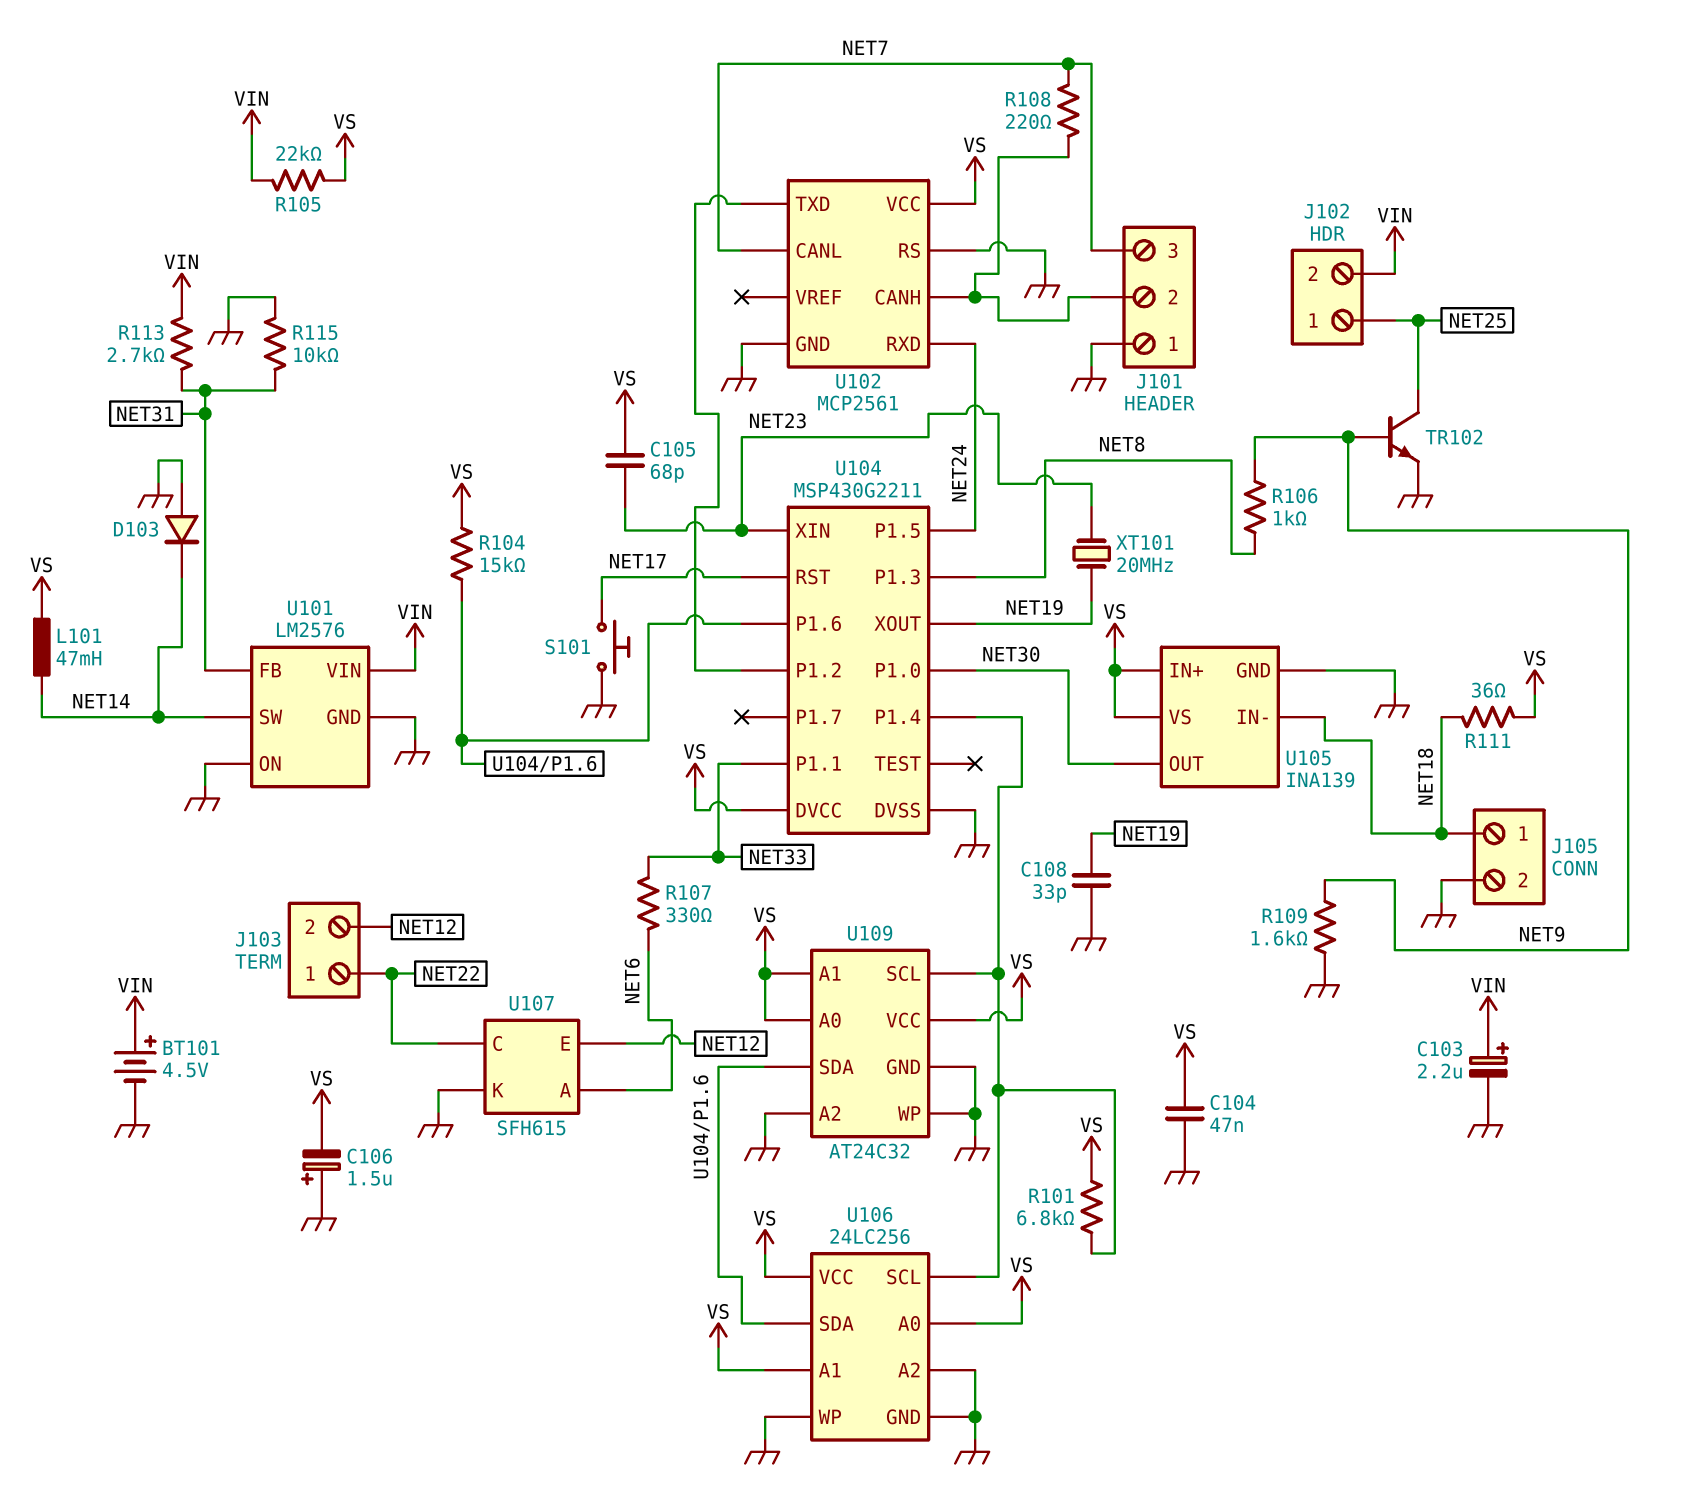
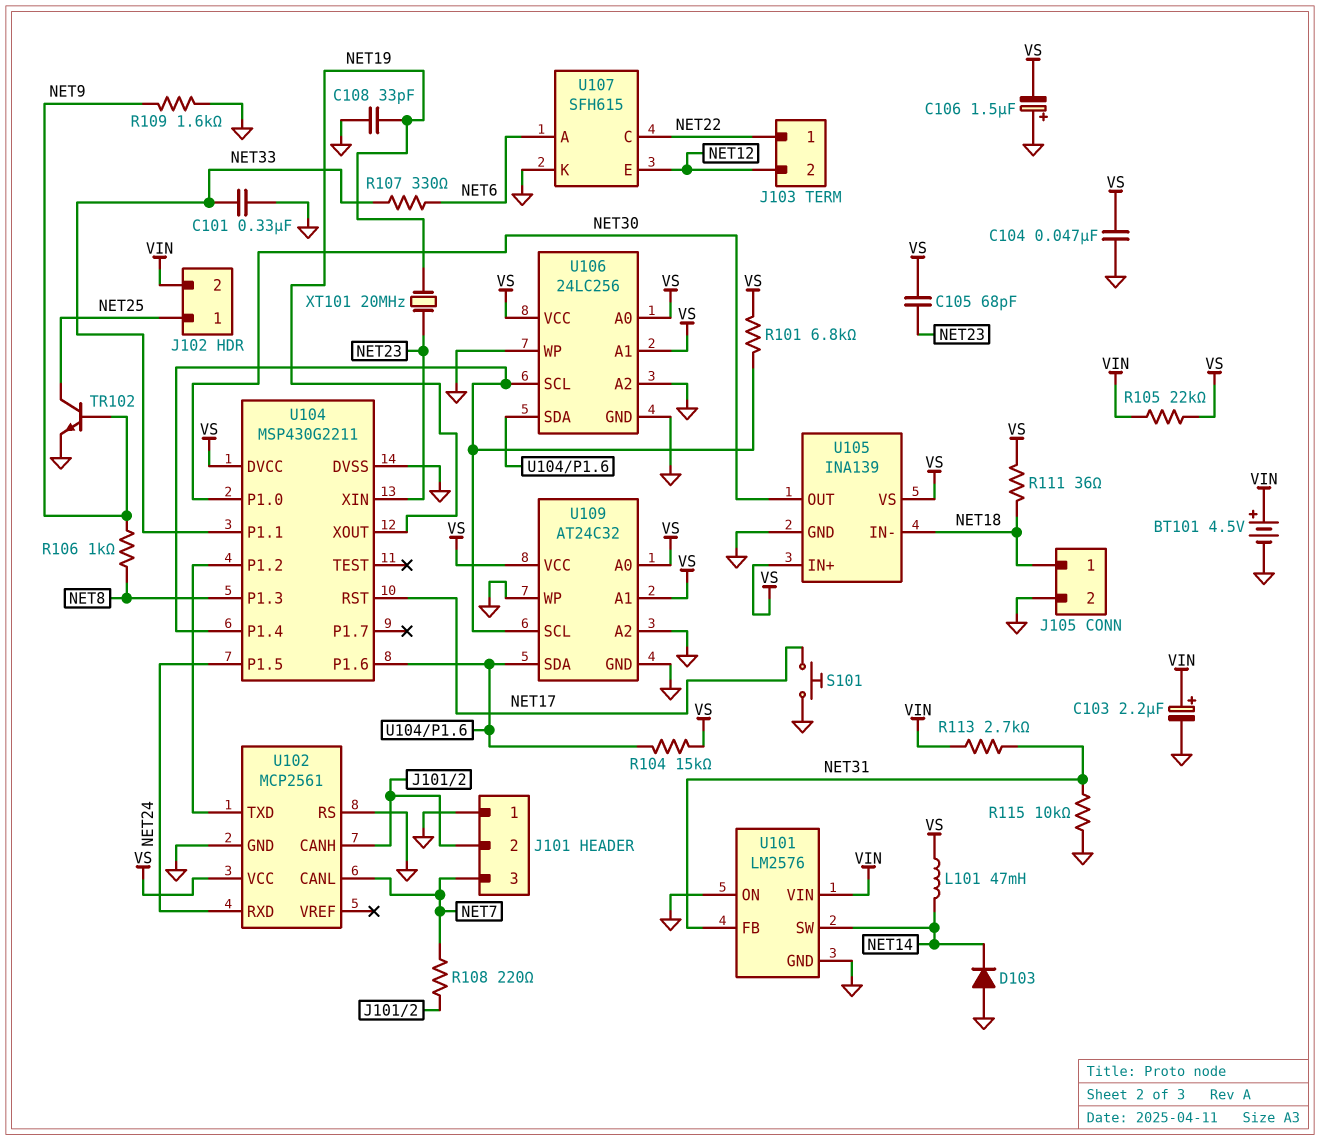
C101: none -> 330nF (GND, NET33)

